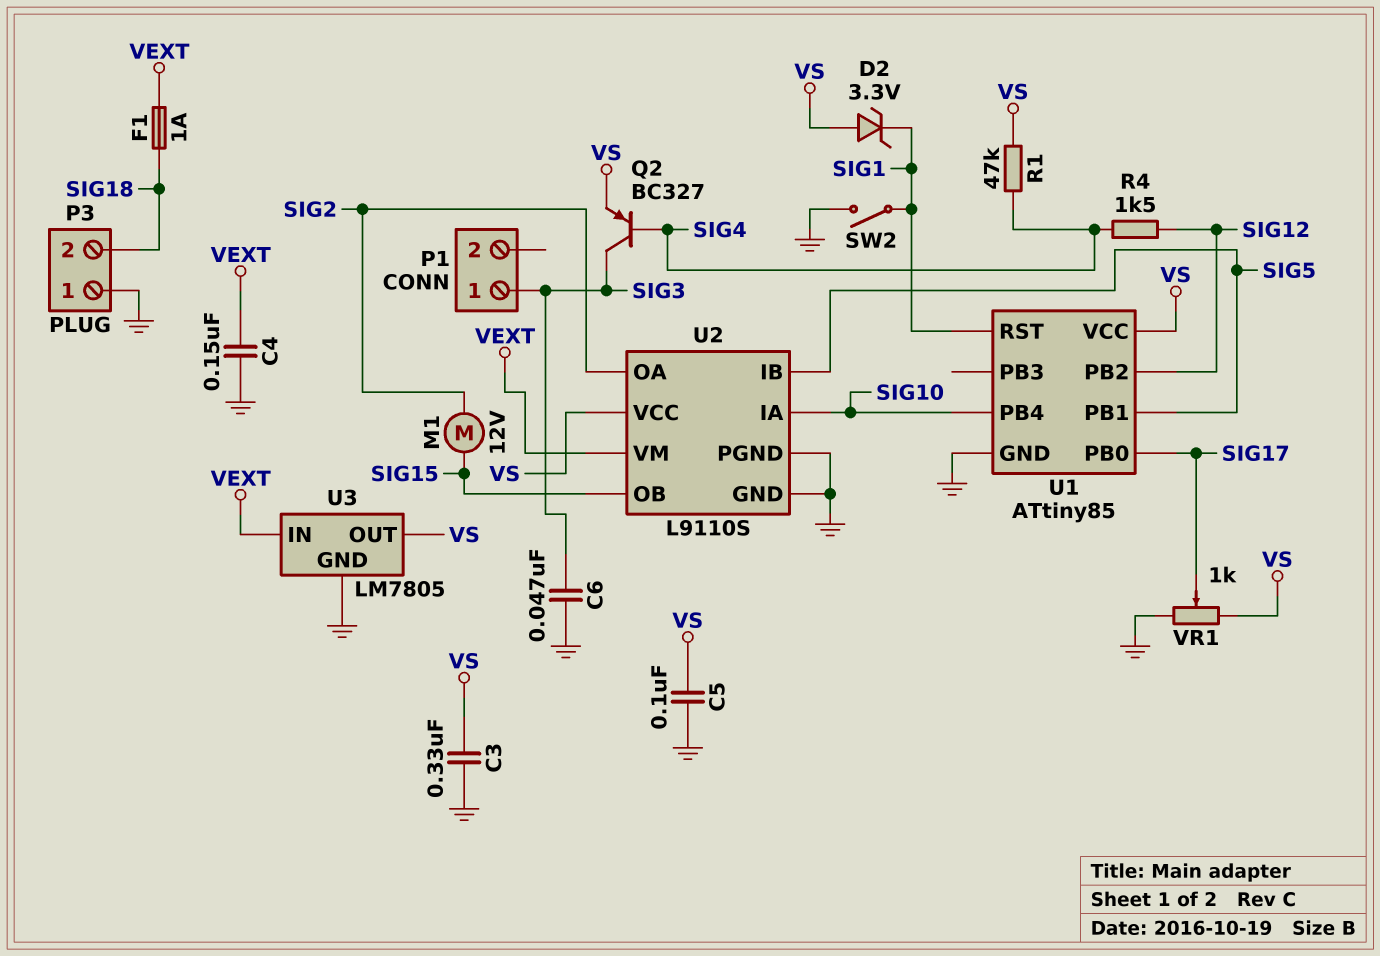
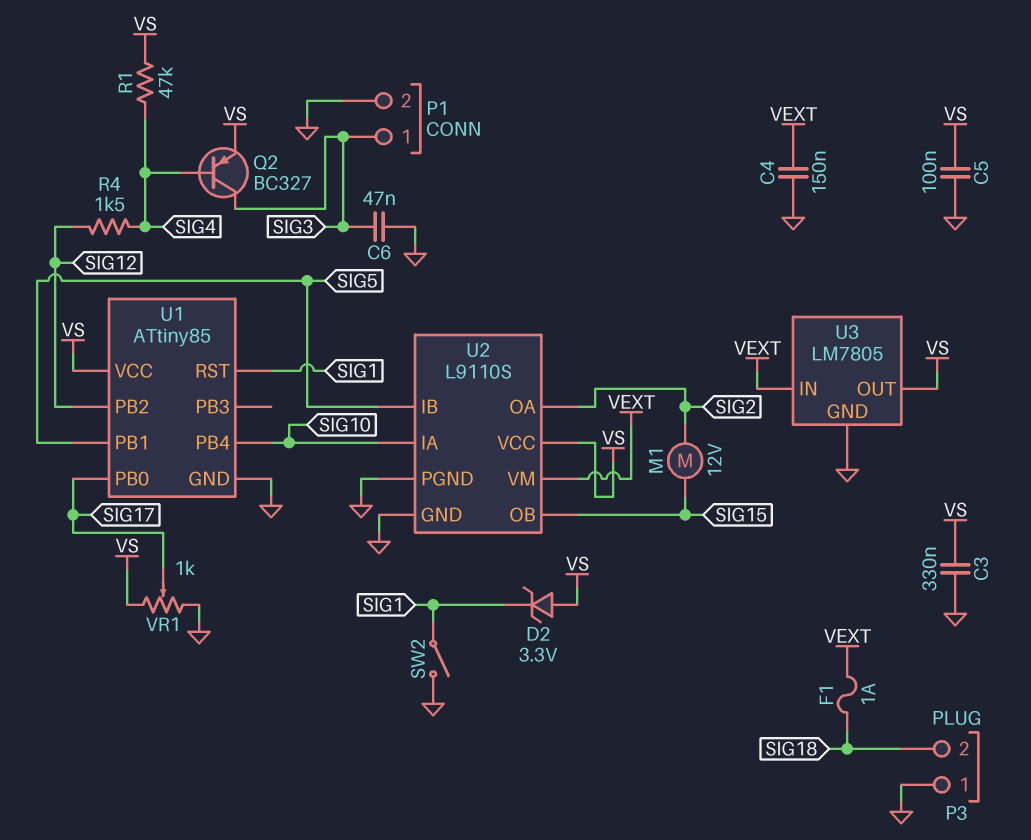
P1 pin 2: none -> GND

